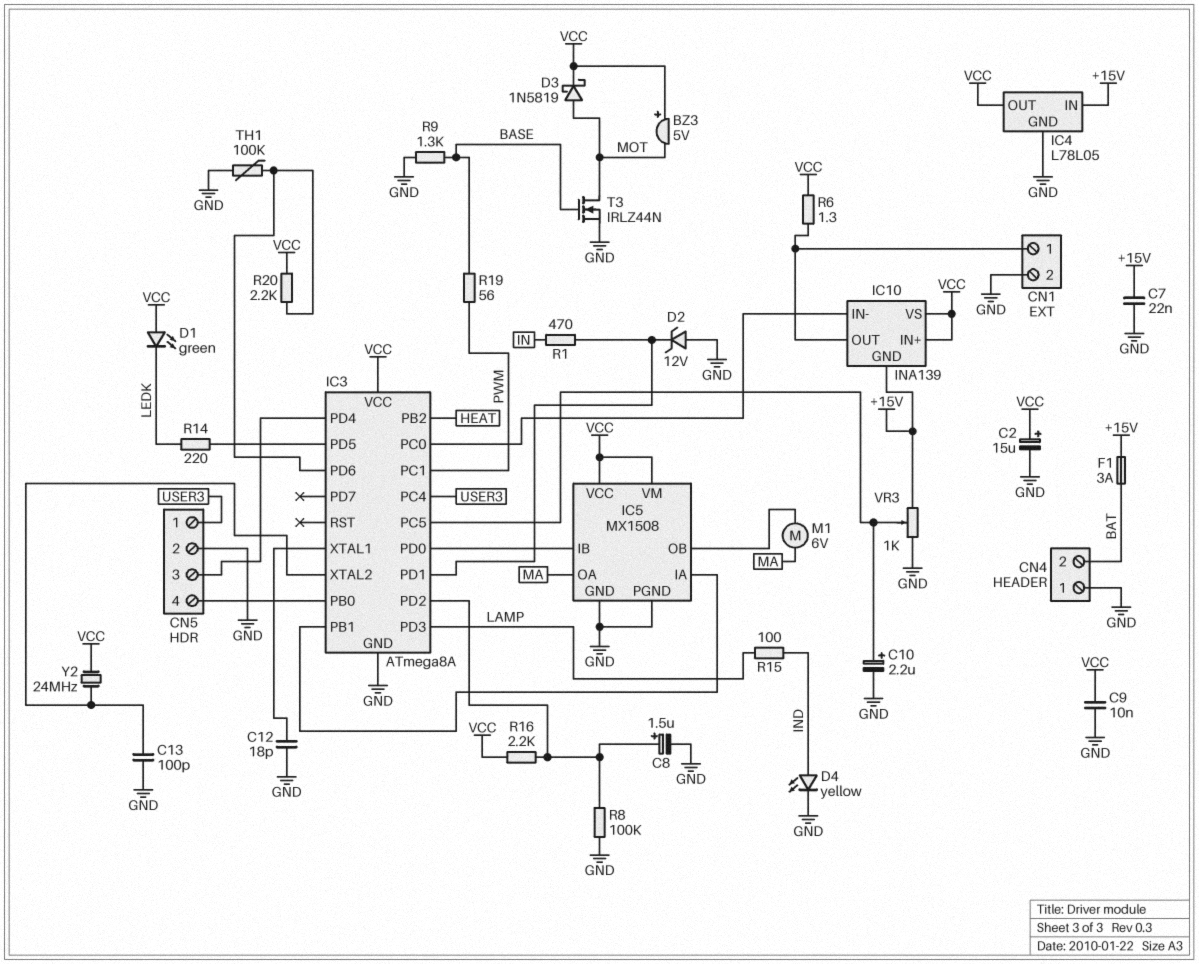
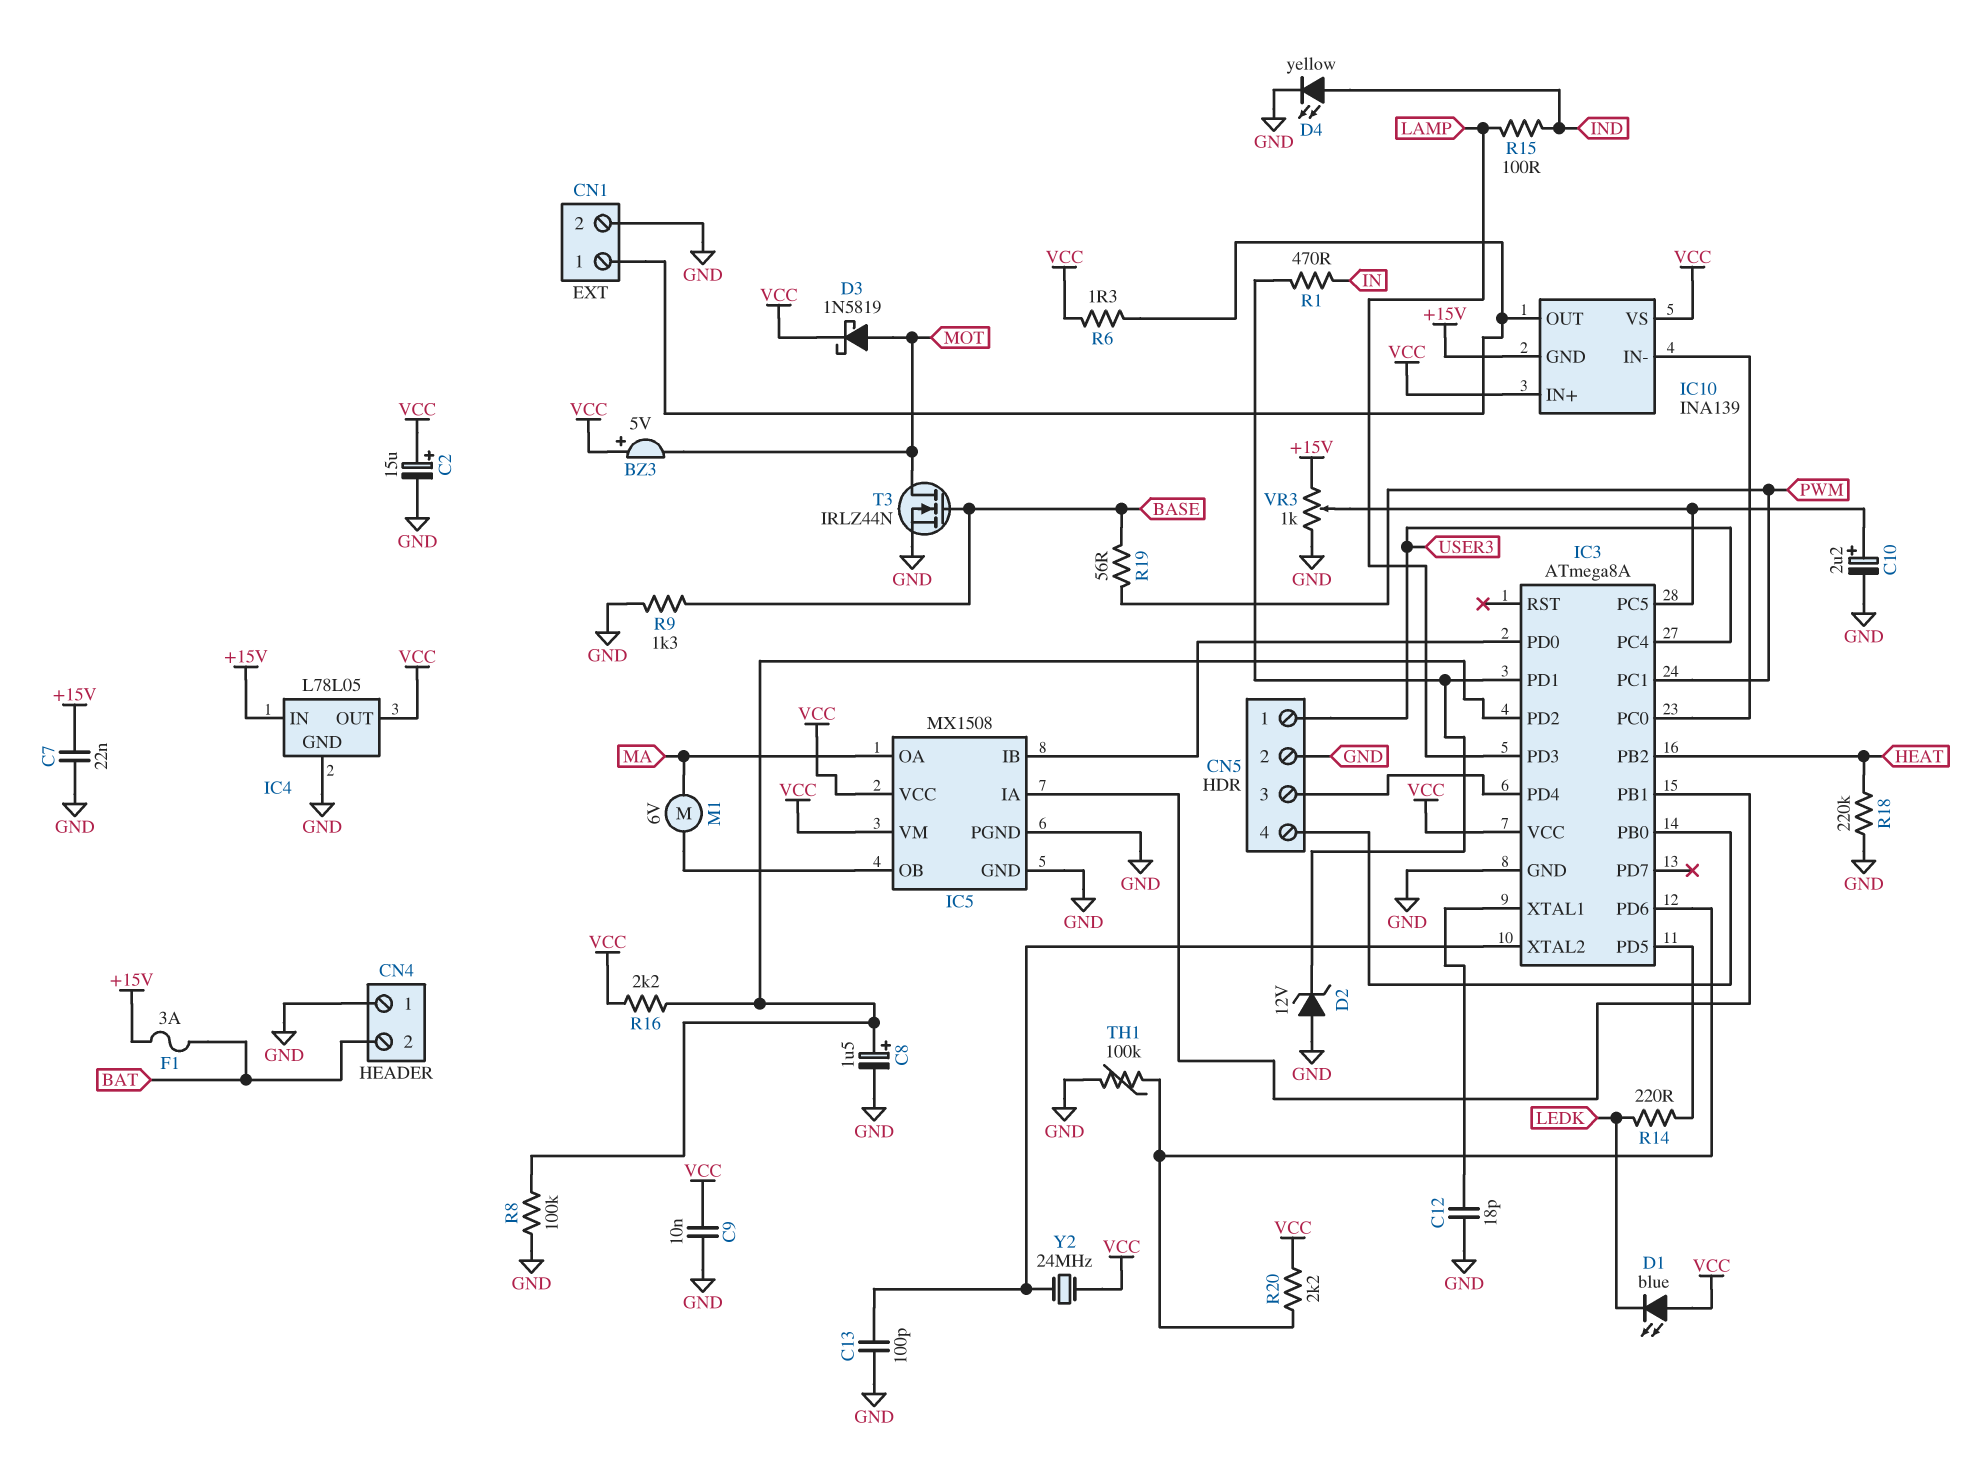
D1: LED green (A VCC, K LEDK) -> LED blue (A VCC, K LEDK)
R18: none -> 220k (GND, HEAT)

